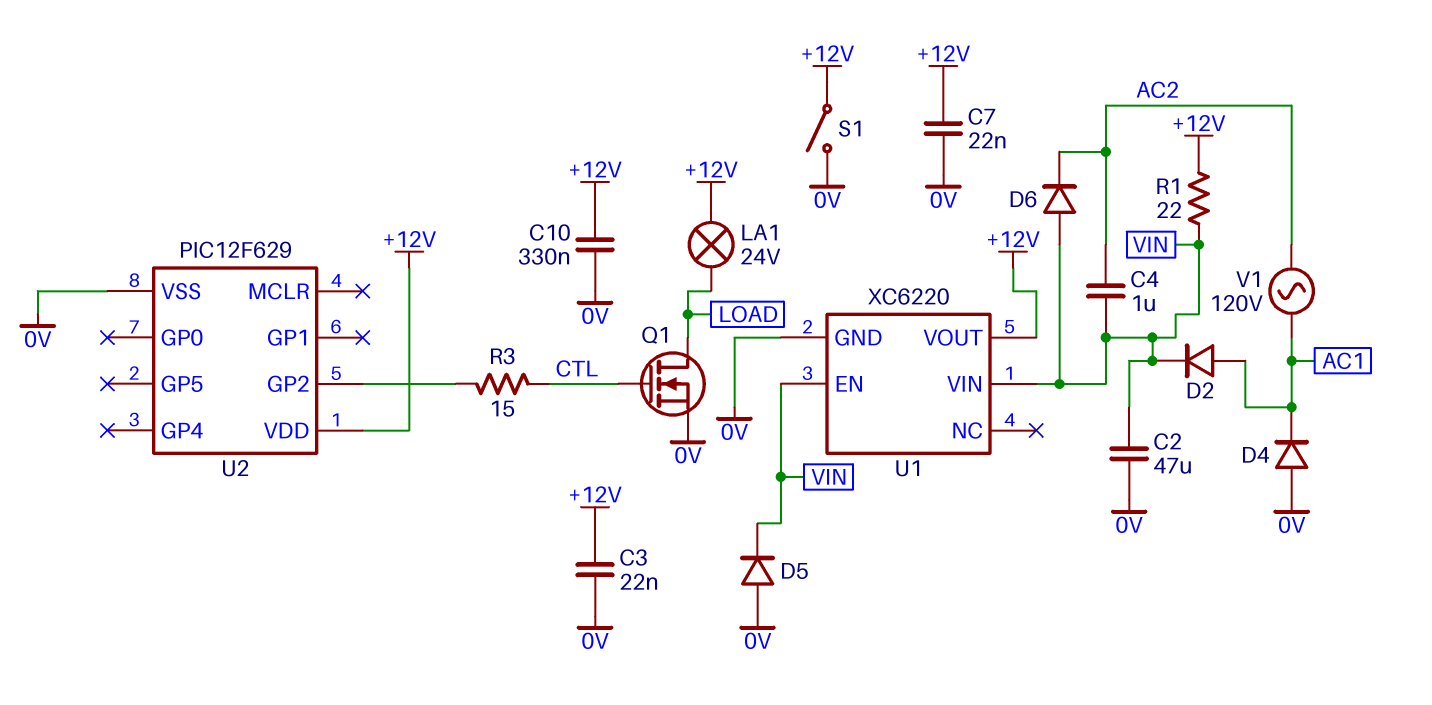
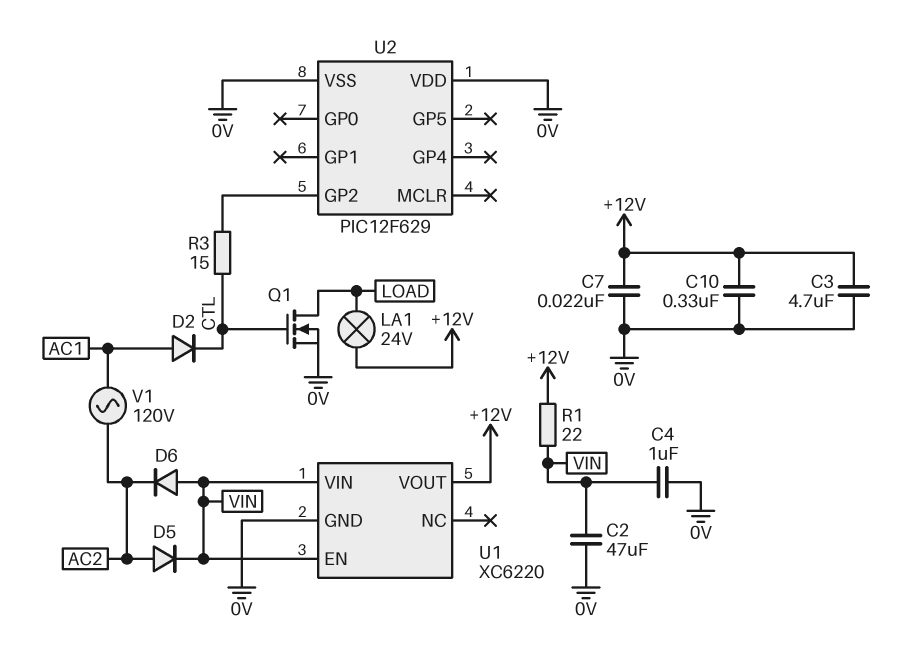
C3: 22nF (+12V, 0V) -> 4.7uF (+12V, 0V)
C4: 1uF (AC2, VIN) -> 1uF (0V, VIN)
D2: diode (A AC1, K VIN) -> diode (A AC1, K CTL)
D4: diode (A 0V, K AC1) -> none
D5: diode (A 0V, K VIN) -> diode (A AC2, K VIN)
S1: switch (+12V, 0V) -> none
U2 pin VDD: +12V -> 0V

